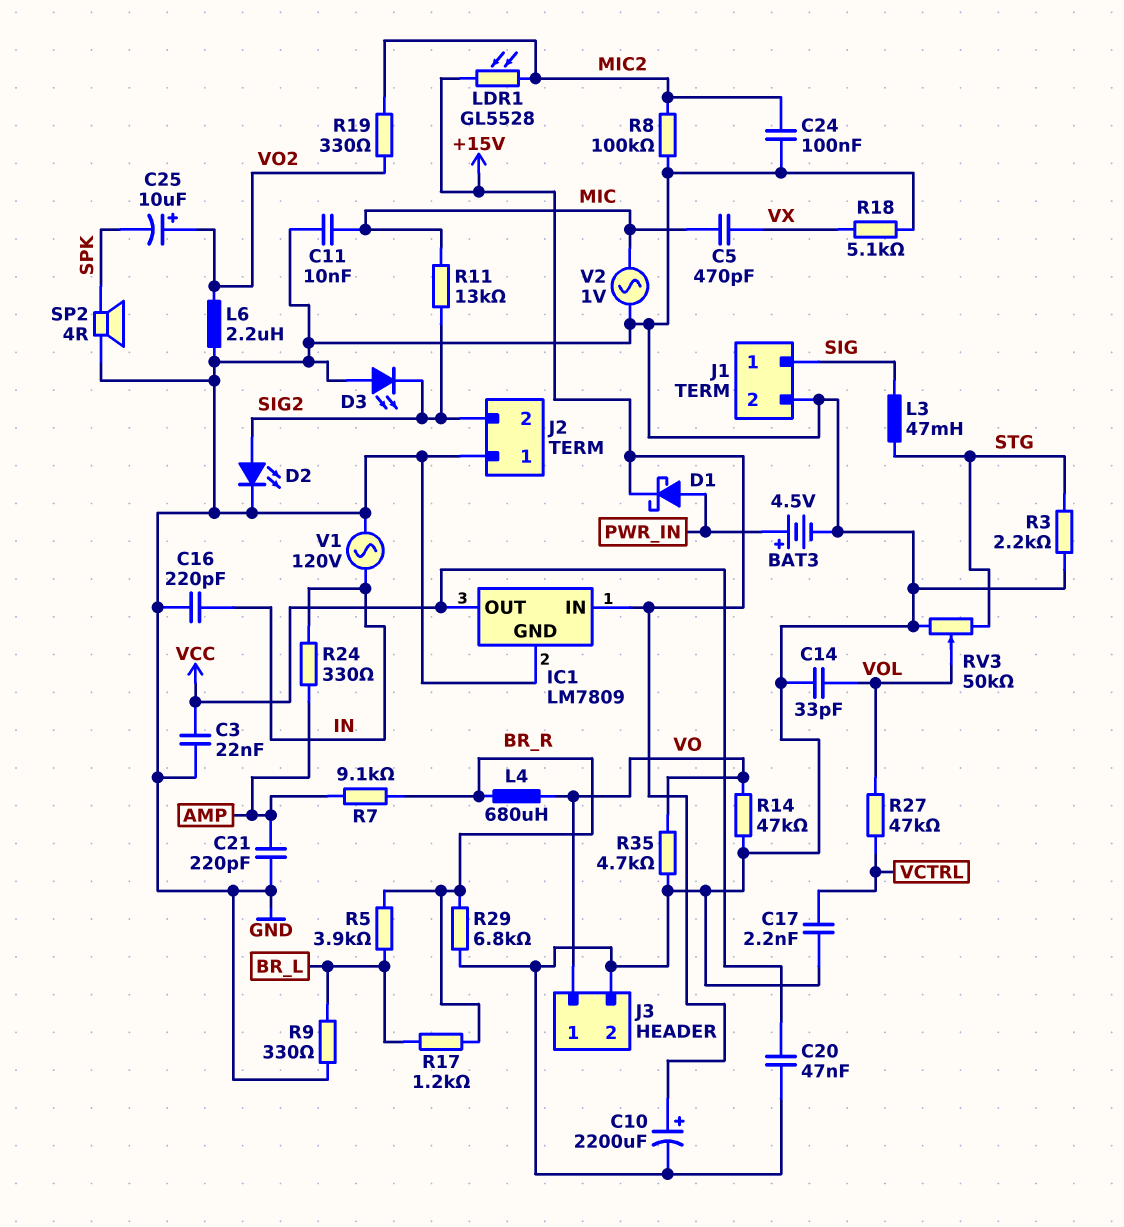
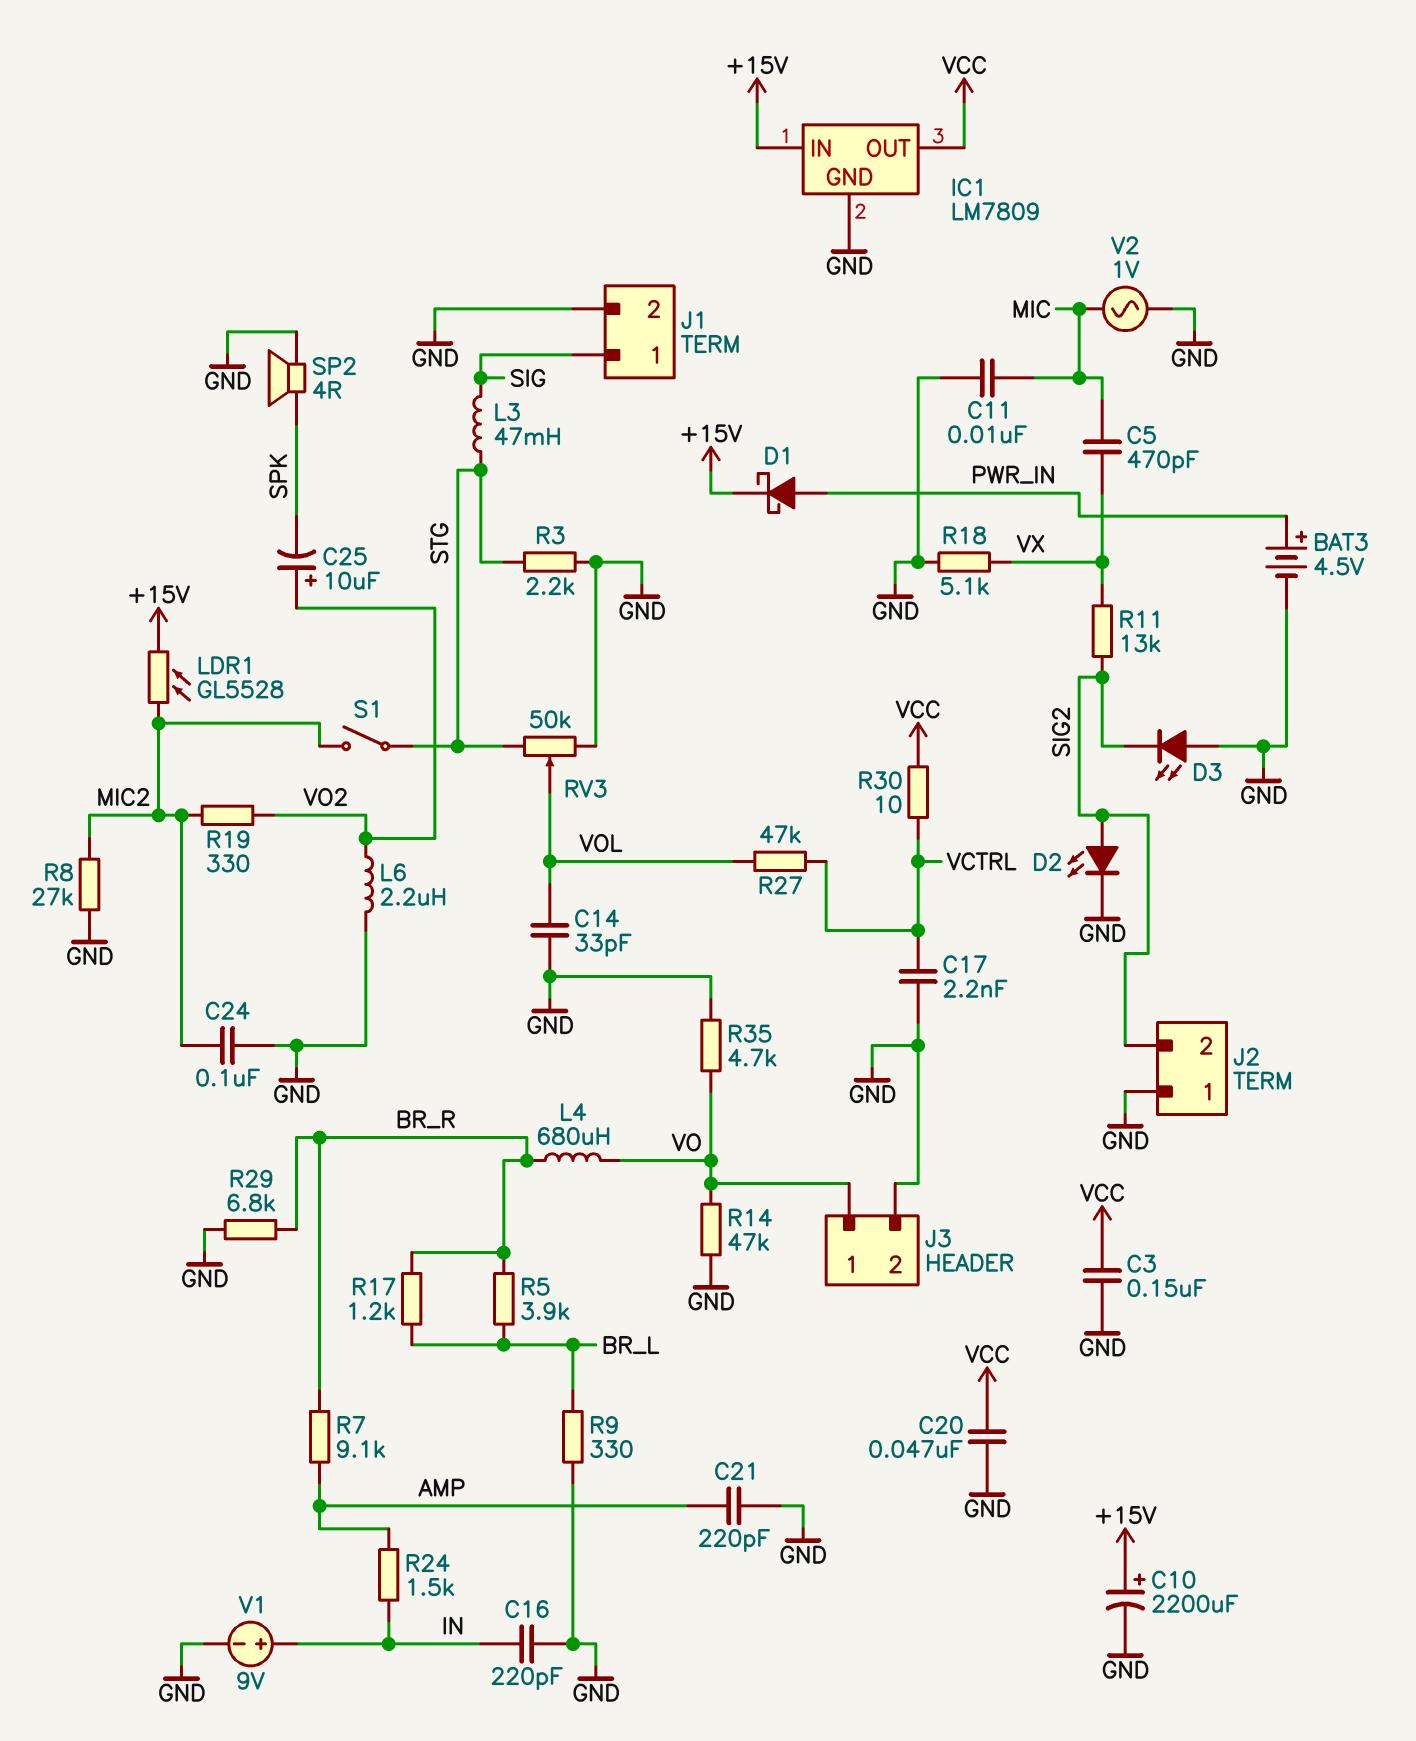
C3: 22nF (GND, VCC) -> 150nF (GND, VCC)
R8: 100k (GND, MIC2) -> 27k (GND, MIC2)
R11: 13k (MIC, SIG2) -> 13k (SIG2, VX)
R24: 330 (AMP, IN) -> 1.5k (AMP, IN)
R30: none -> 10 (VCC, VCTRL)
S1: none -> switch (MIC2, STG)
V1: AC 120V (GND, IN) -> 9V (plus IN, minus GND)

